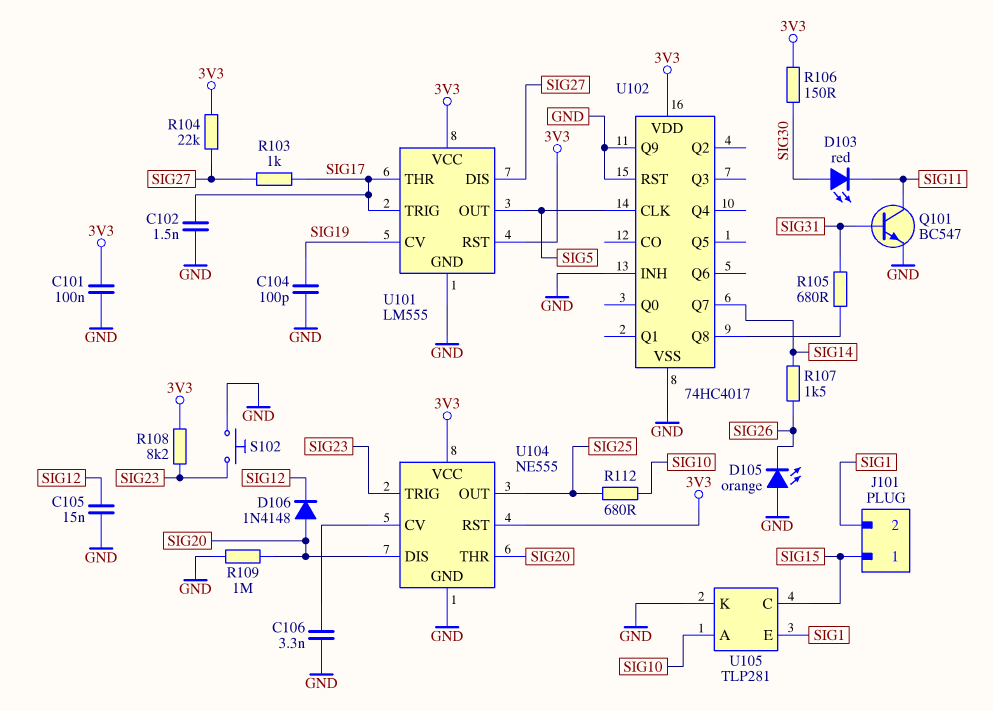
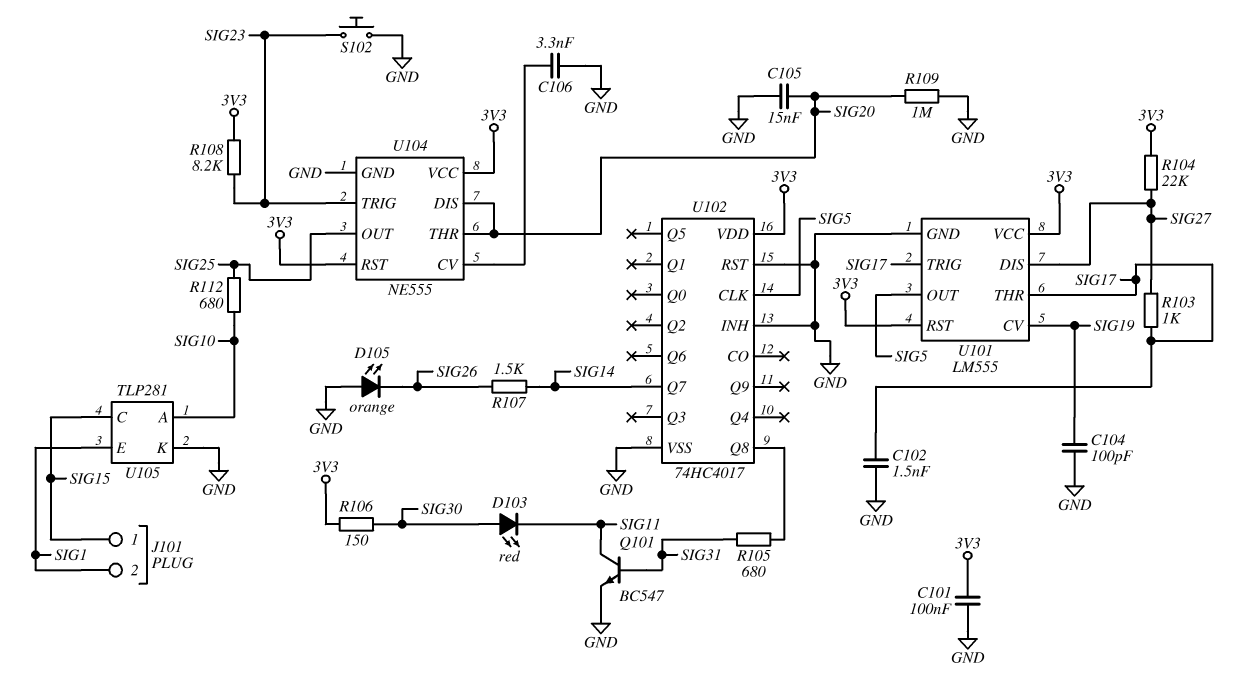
C105: 15nF (GND, SIG12) -> 15nF (GND, SIG20)
D106: diode 1N4148 (A SIG20, K SIG12) -> none
U102 pin Q9: GND -> none

